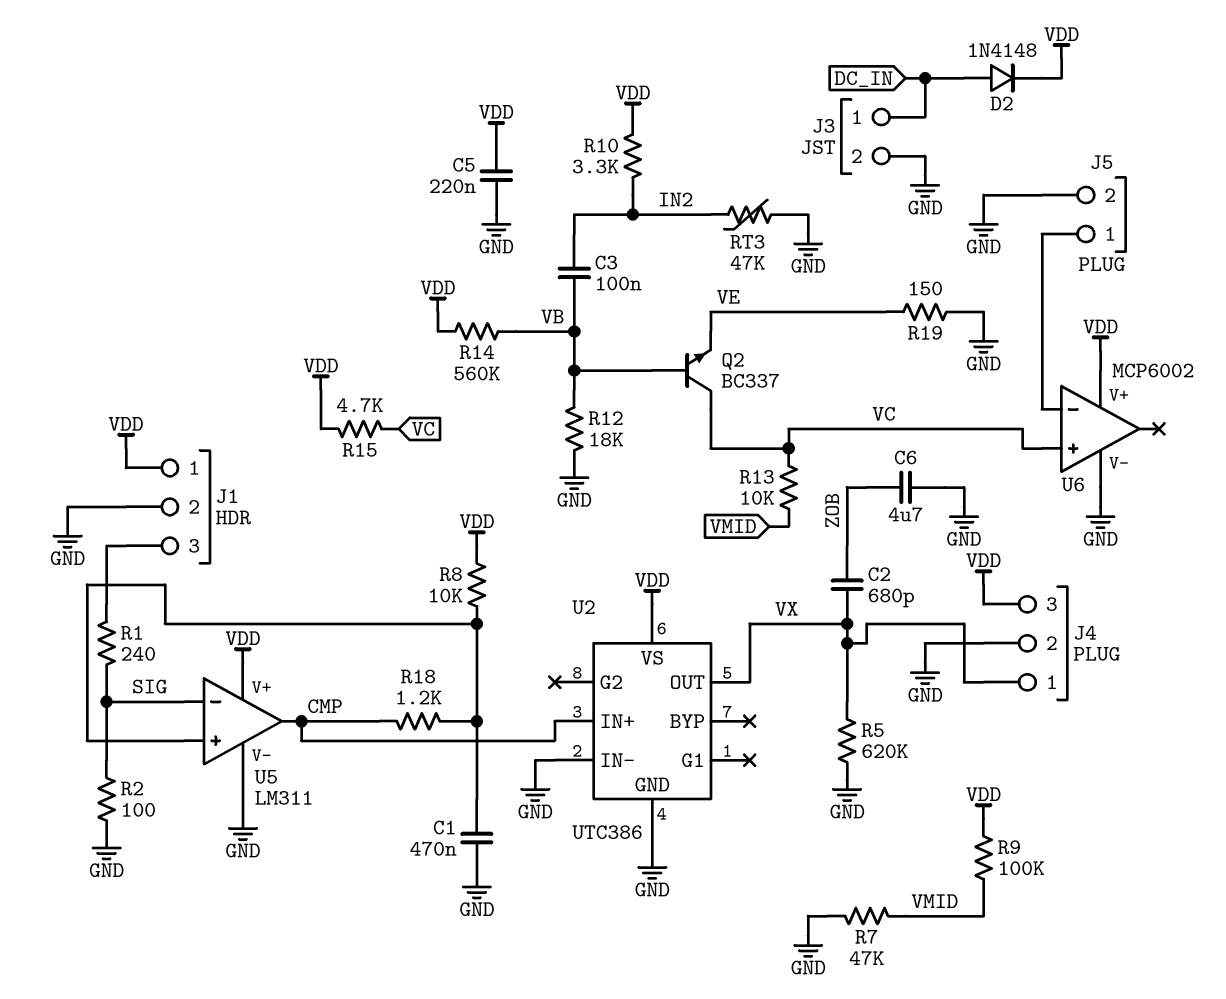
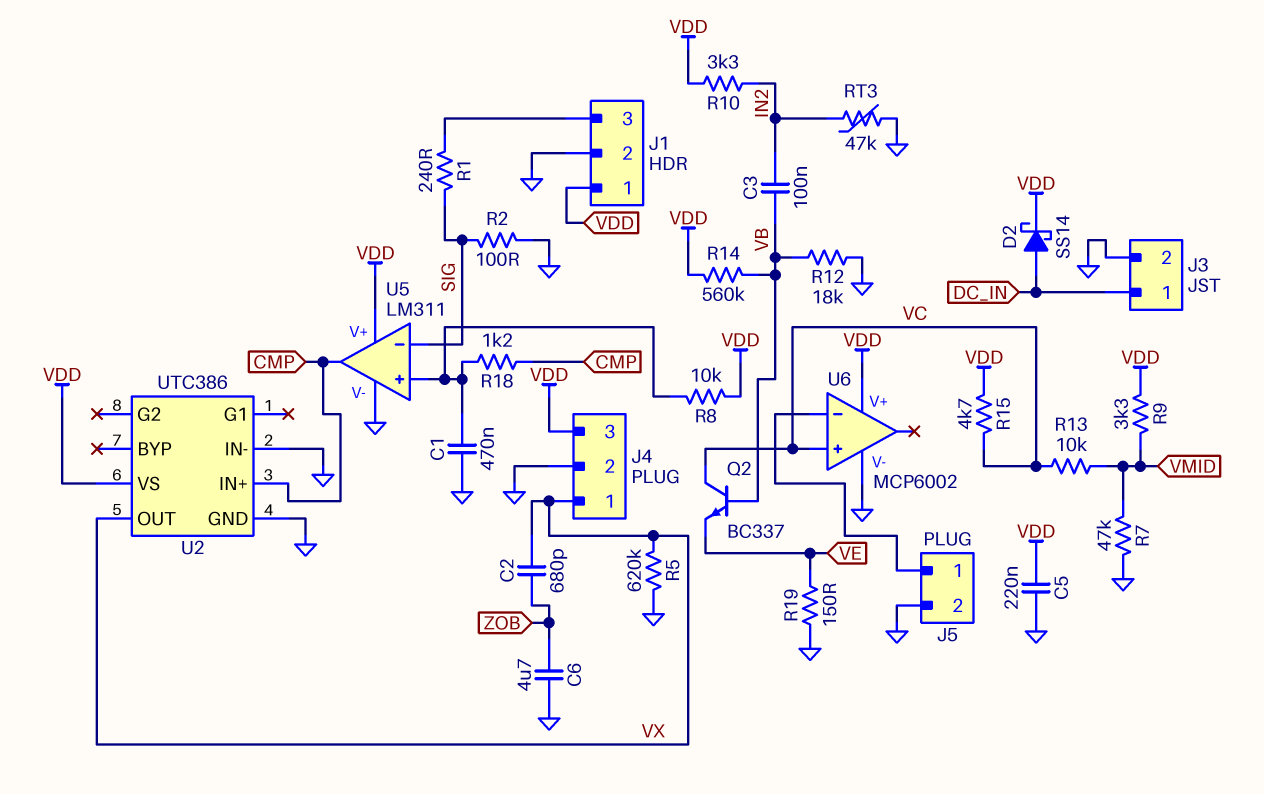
D2: diode 1N4148 (A DC_IN, K VDD) -> schottky SS14 (A DC_IN, K VDD)
R9: 100k (VDD, VMID) -> 3.3k (VDD, VMID)

